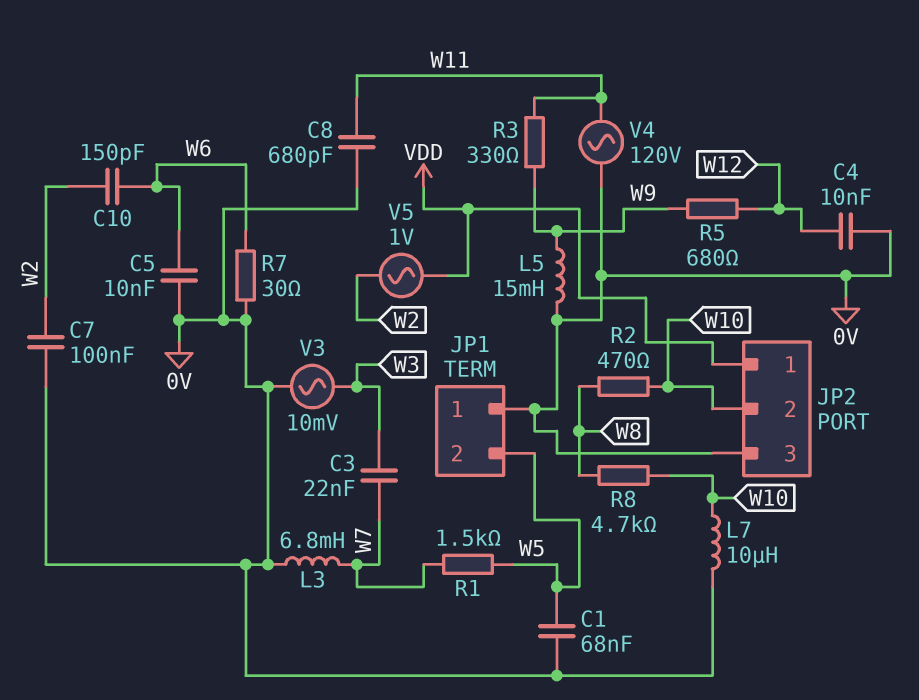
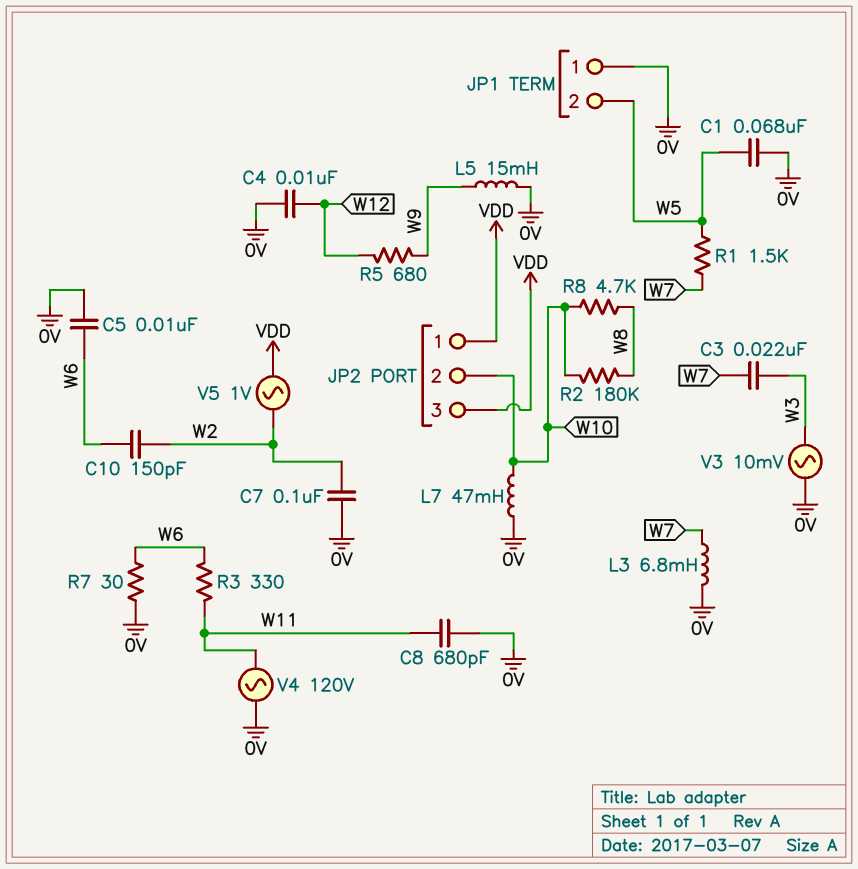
JP2 pin 3: 0V -> VDD
L7: 10uH (0V, W10) -> 47mH (0V, W10)
R2: 470 (W8, W10) -> 180k (W8, W10)
R3: 330 (W9, W11) -> 330 (W6, W11)

